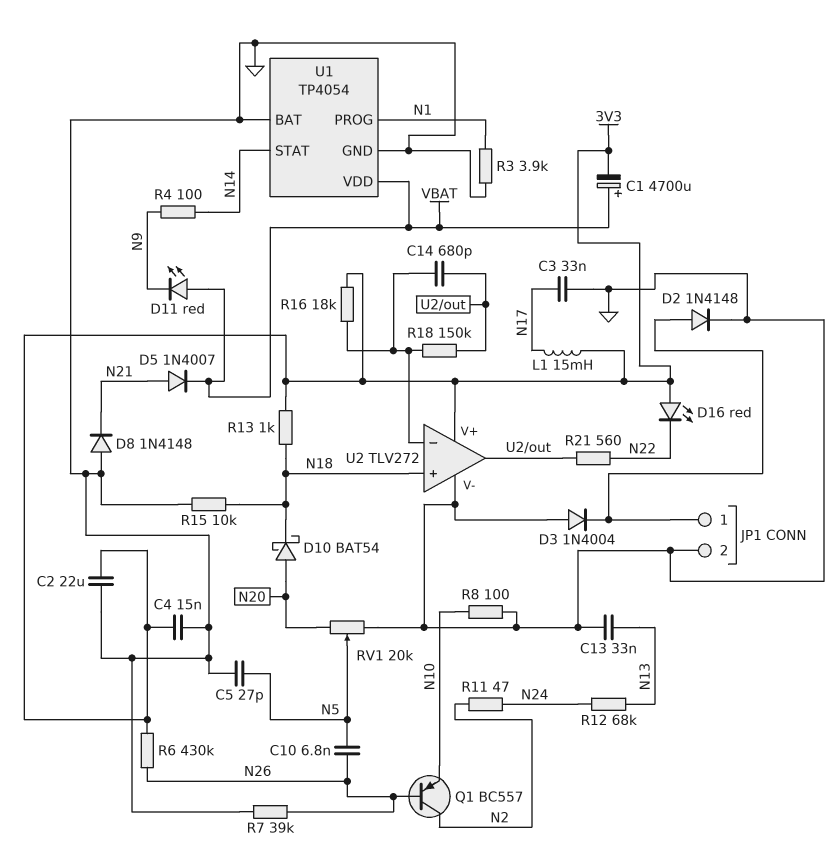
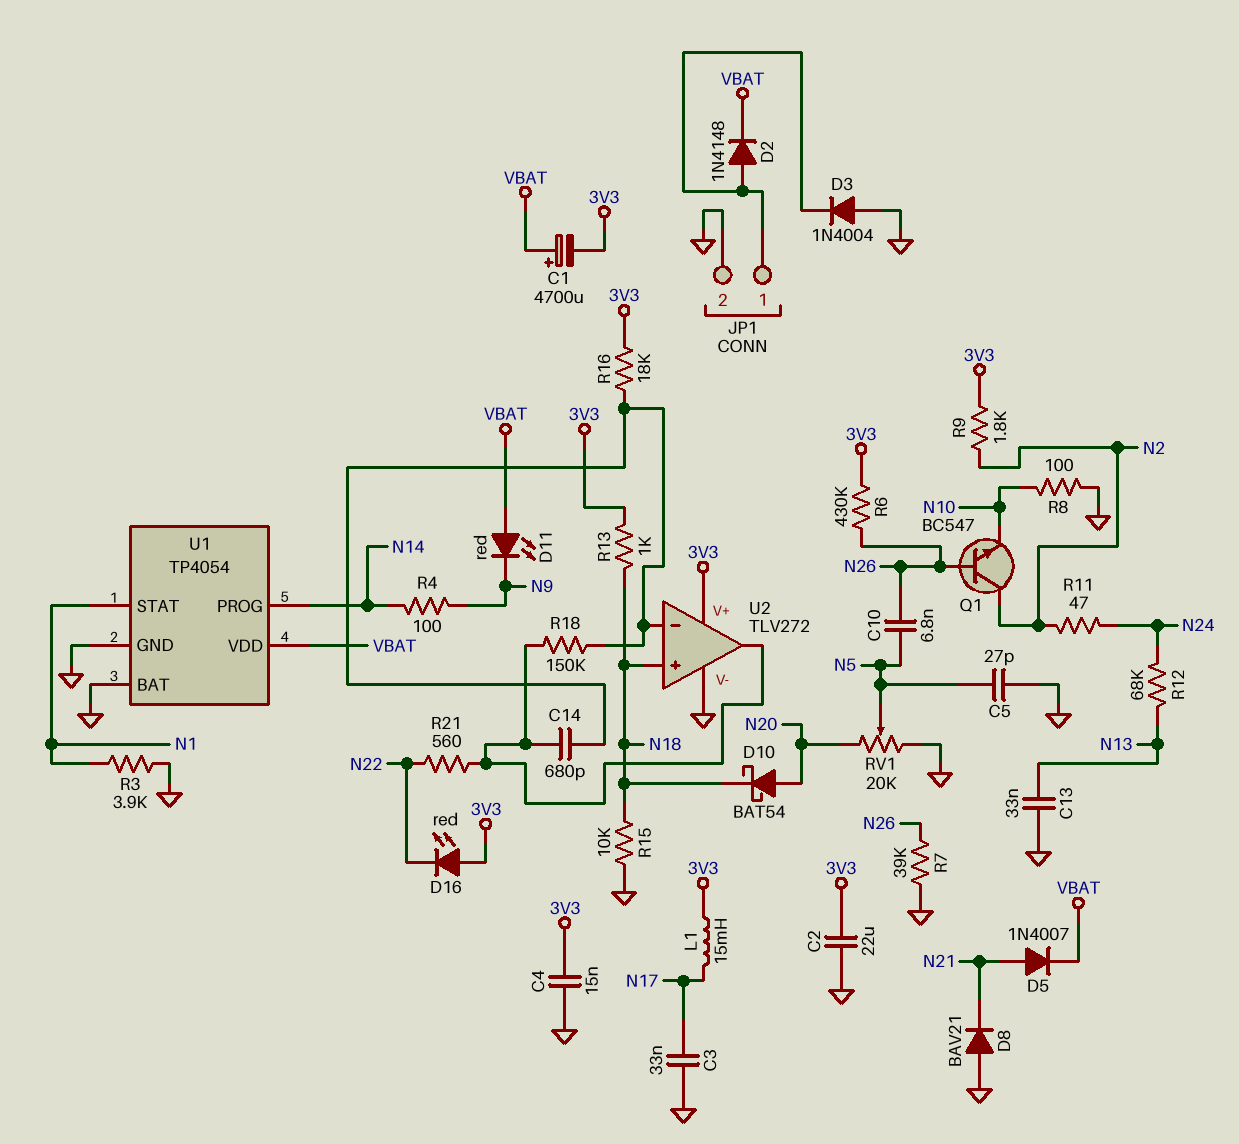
D2: diode 1N4148 (A JP1/1, K GND) -> diode 1N4148 (A JP1/1, K VBAT)
D8: diode 1N4148 (A GND, K N21) -> diode BAV21 (A GND, K N21)
Q1: PNP BC557 (B N26, C N2, E N10) -> NPN BC547 (B N26, C N2, E N10)
R9: none -> 1.8k (3V3, N2)
U1 pin PROG: N1 -> N14
U1 pin STAT: N14 -> N1

